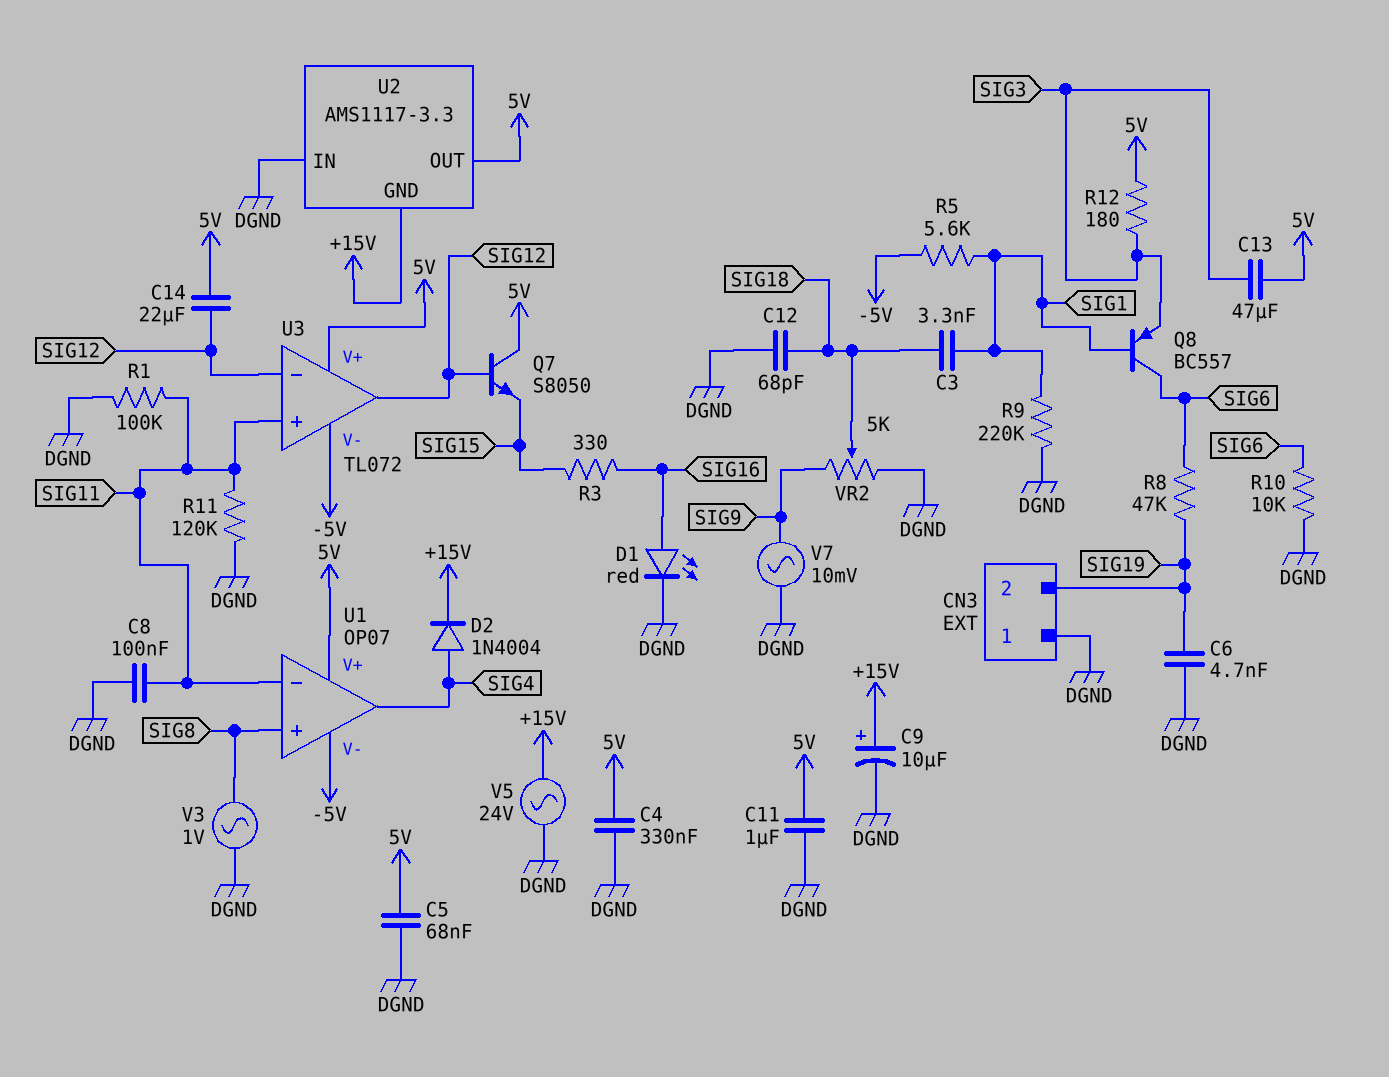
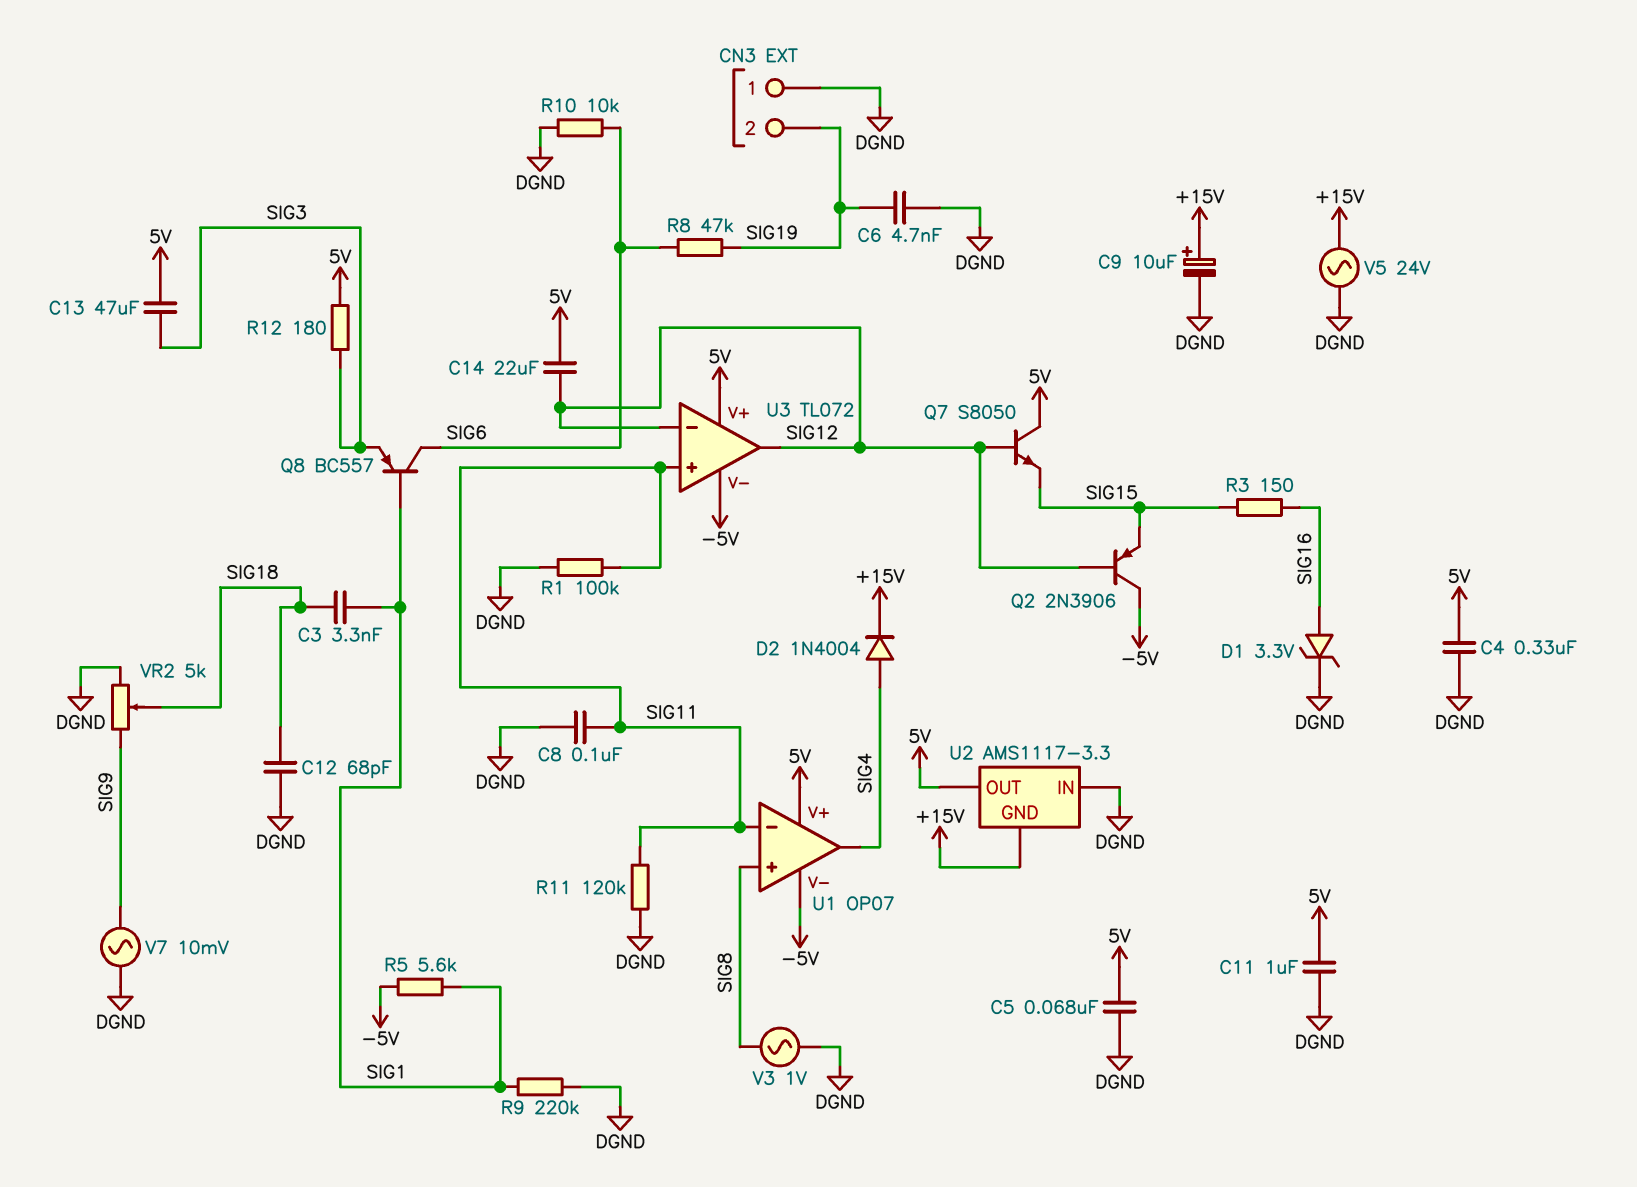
D1: LED red (A SIG16, K DGND) -> zener 3.3V (A SIG16, K DGND)
Q2: none -> PNP 2N3906 (B SIG12, C -5V, E SIG15)
R3: 330 (SIG15, SIG16) -> 150 (SIG15, SIG16)

